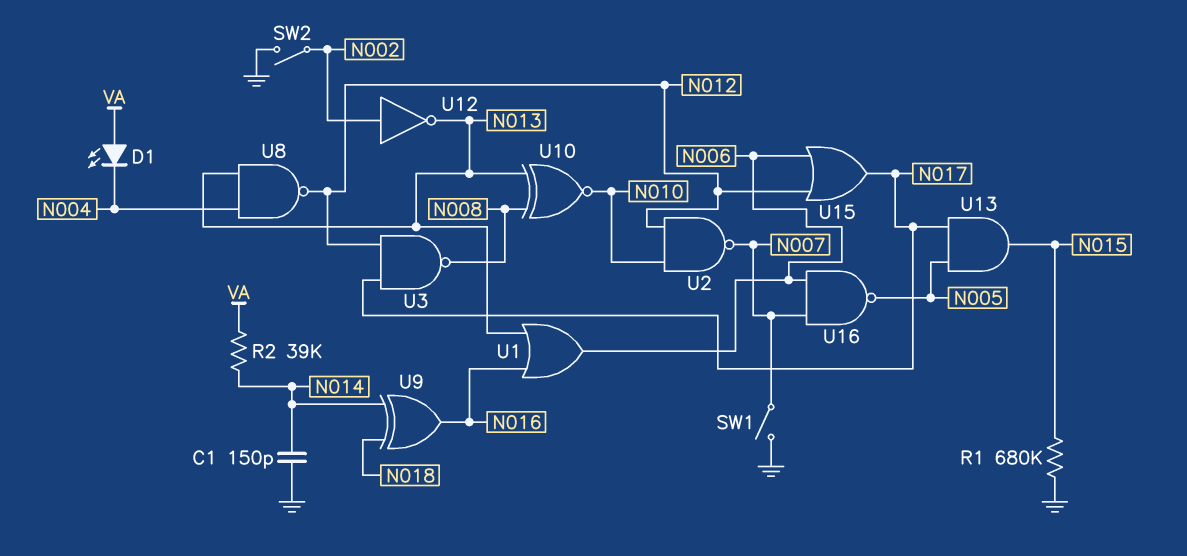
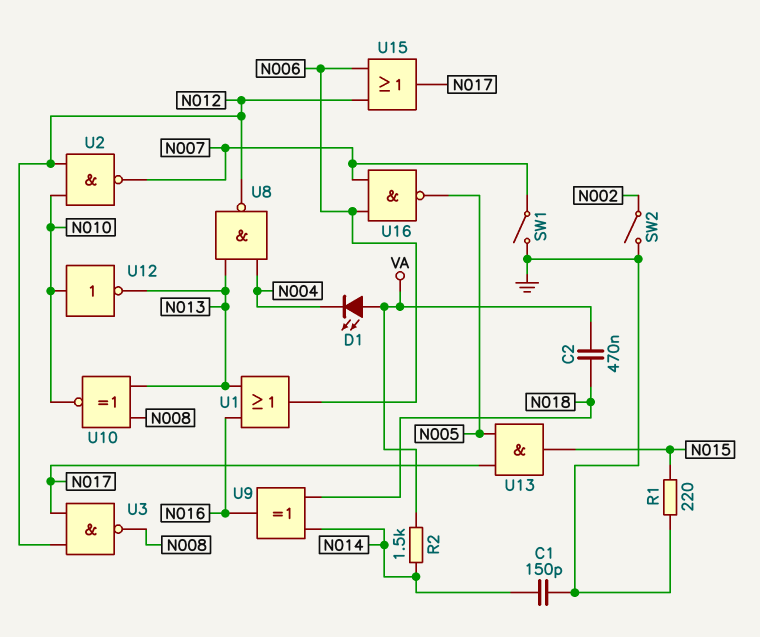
C2: none -> 470nF (N018, VA)
R1: 680k (GND, N015) -> 220 (GND, N015)
R2: 39k (N014, VA) -> 1.5k (N014, VA)
U12: NOT (in N002, out N013) -> NOT (in N010, out N013)

